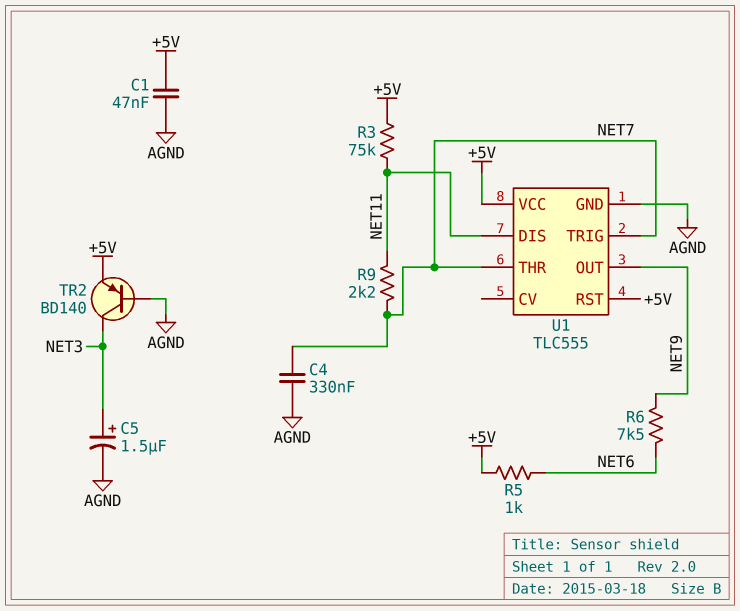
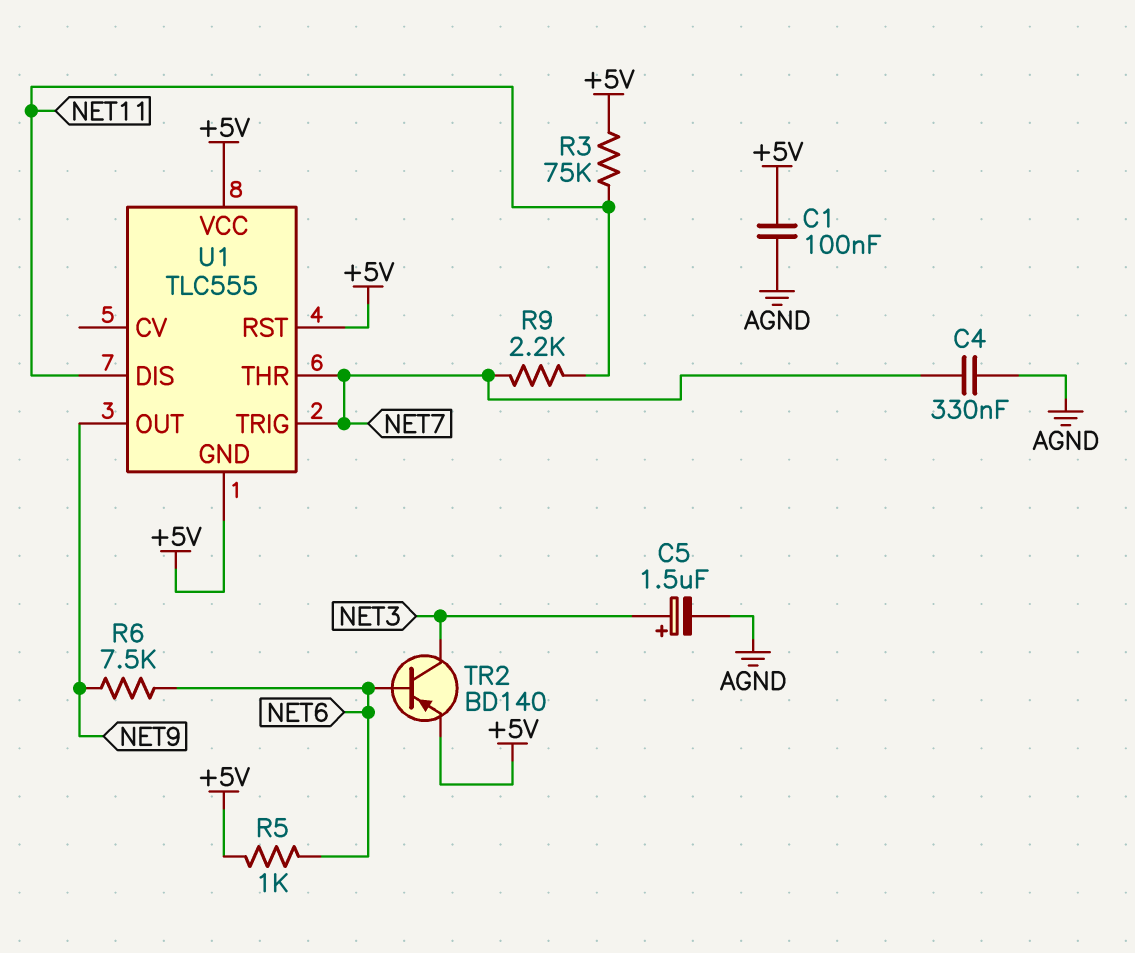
C1: 47nF (+5V, AGND) -> 100nF (+5V, AGND)
TR2: PNP BD140 (B AGND, C NET3, E +5V) -> PNP BD140 (B NET6, C NET3, E +5V)
U1 pin GND: AGND -> +5V

